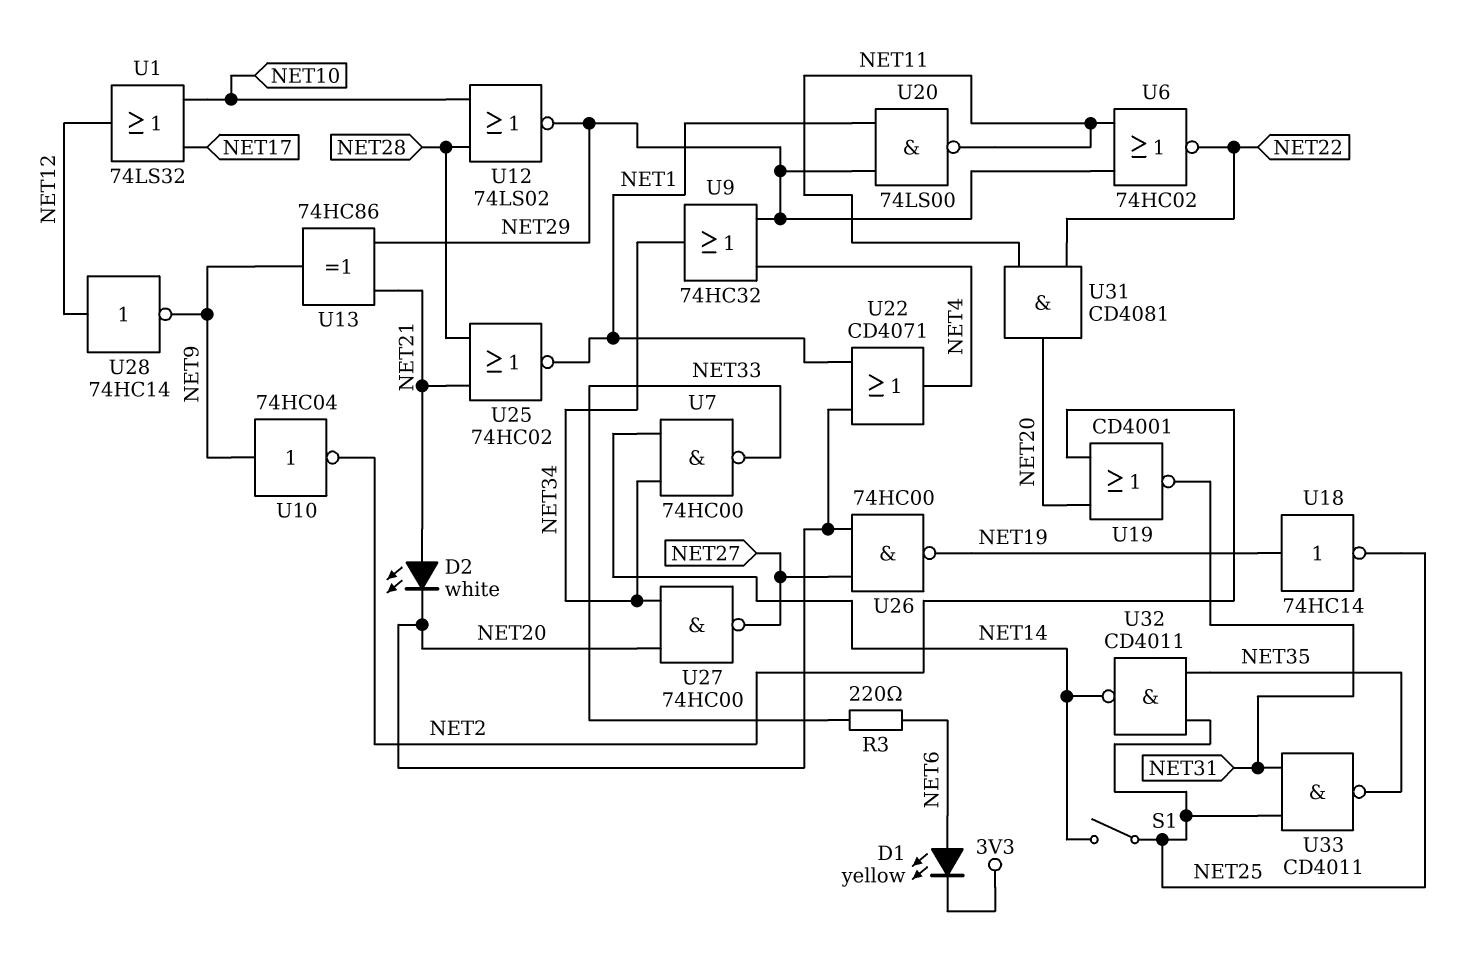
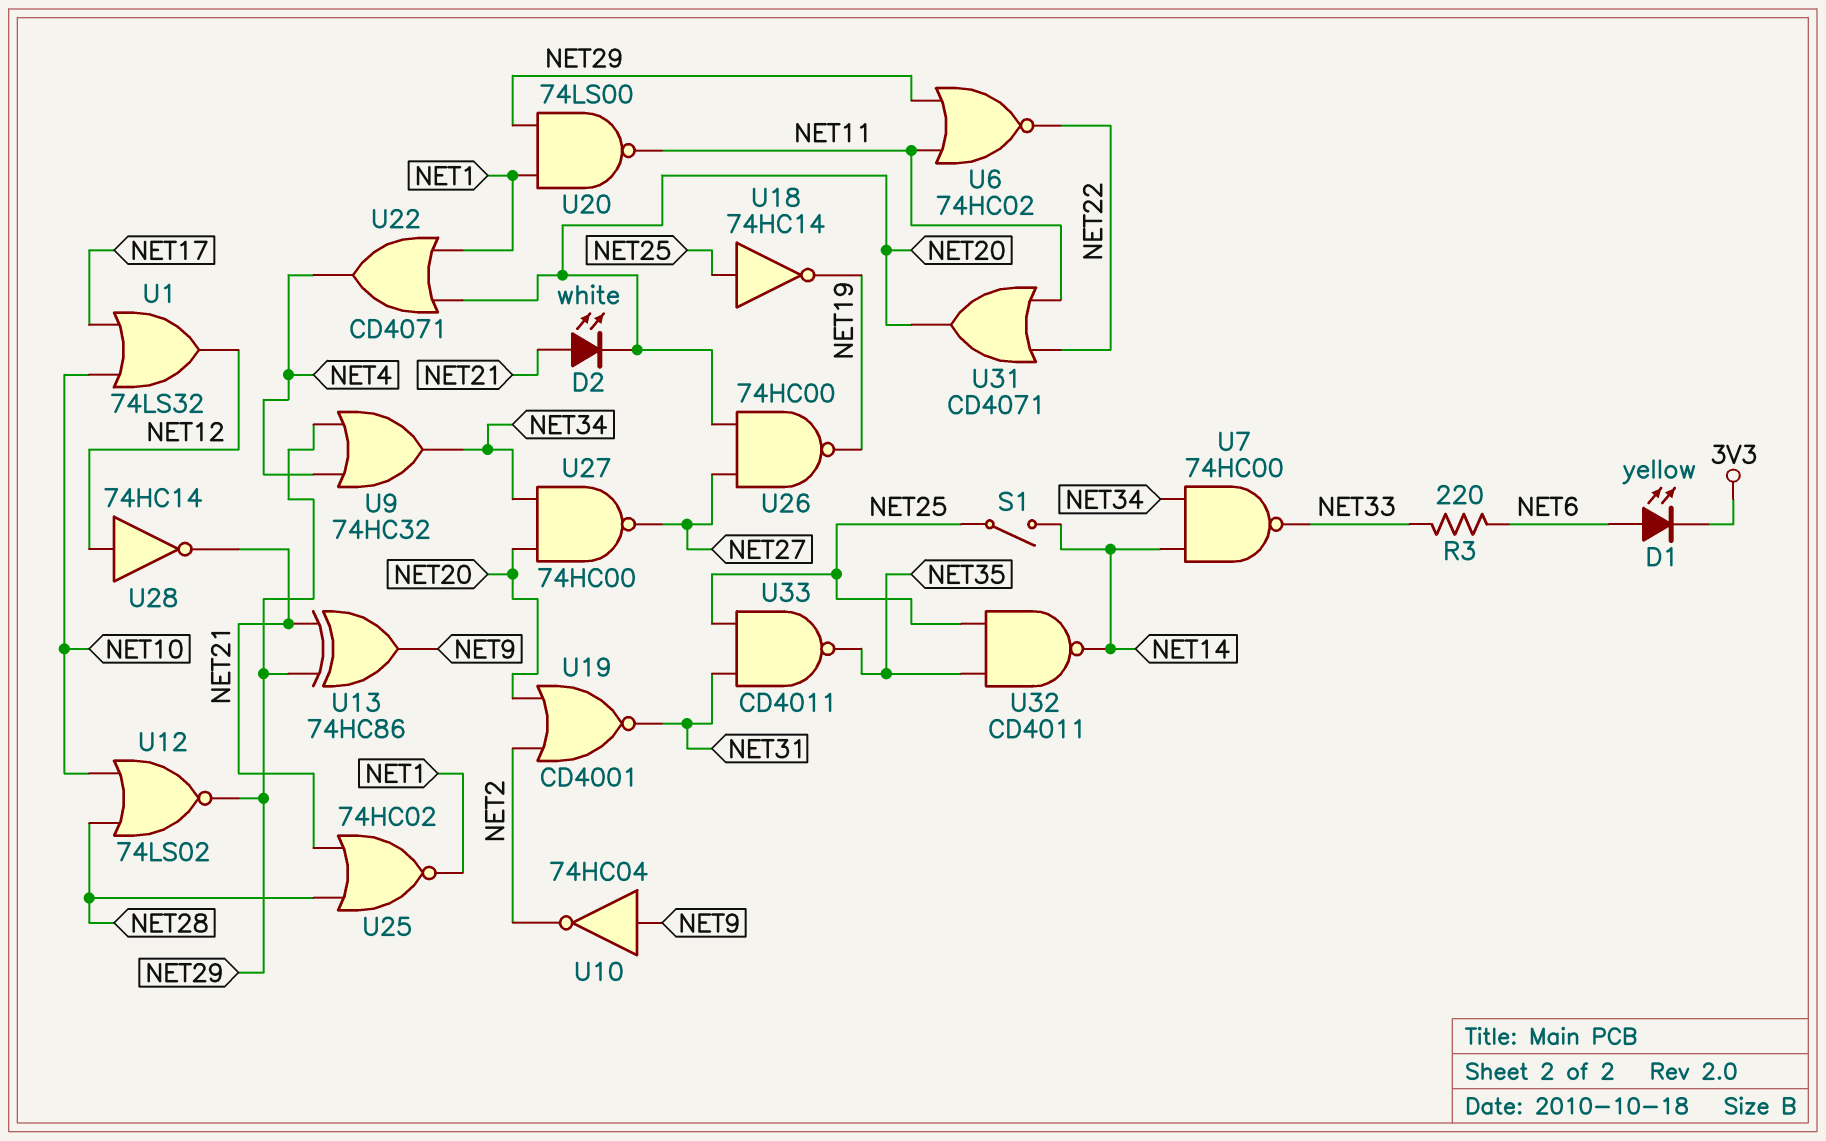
U18: NOT 74HC14 (in NET19, out NET25) -> NOT 74HC14 (in NET25, out NET19)
U28: NOT 74HC14 (in NET12, out NET9) -> NOT 74HC14 (in NET12, out NET21)
U31: AND CD4081 (in NET11, in NET22, out NET20) -> OR CD4071 (in NET11, in NET22, out NET20)

